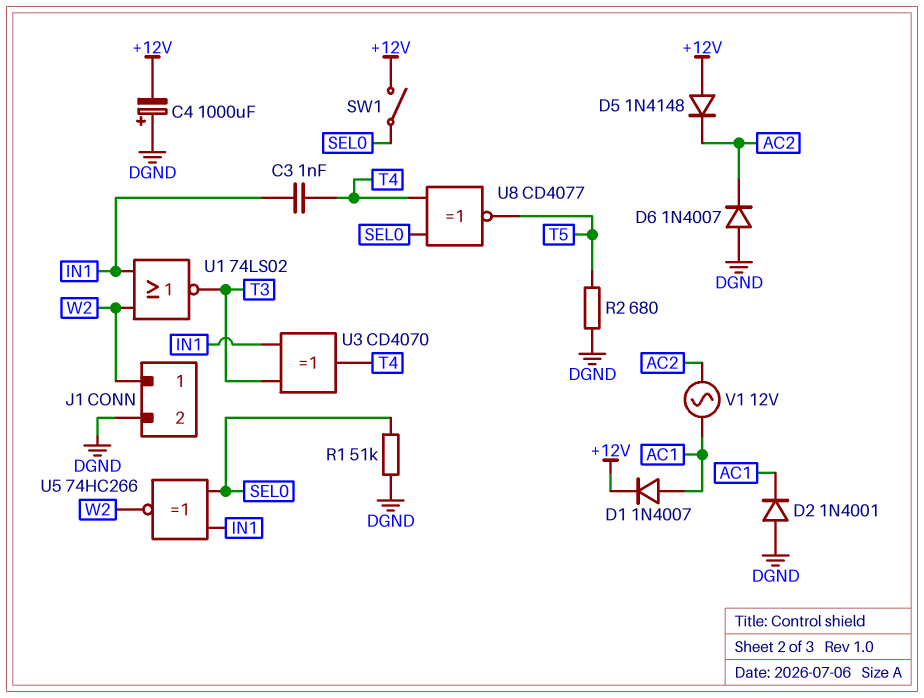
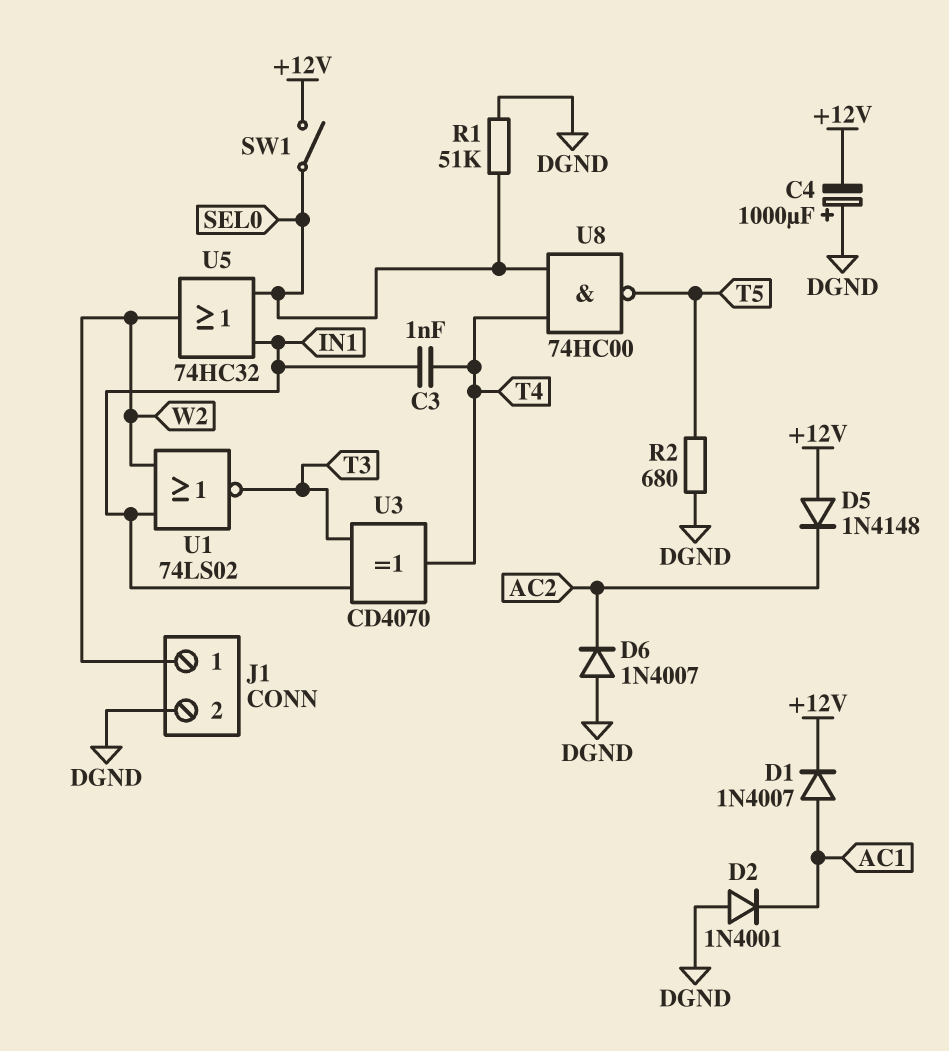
U5: XNOR 74HC266 (in IN1, in SEL0, out W2) -> OR 74HC32 (in IN1, in SEL0, out W2)
U8: XNOR CD4077 (in SEL0, in T4, out T5) -> NAND 74HC00 (in SEL0, in T4, out T5)
V1: AC 12V (AC1, AC2) -> none

